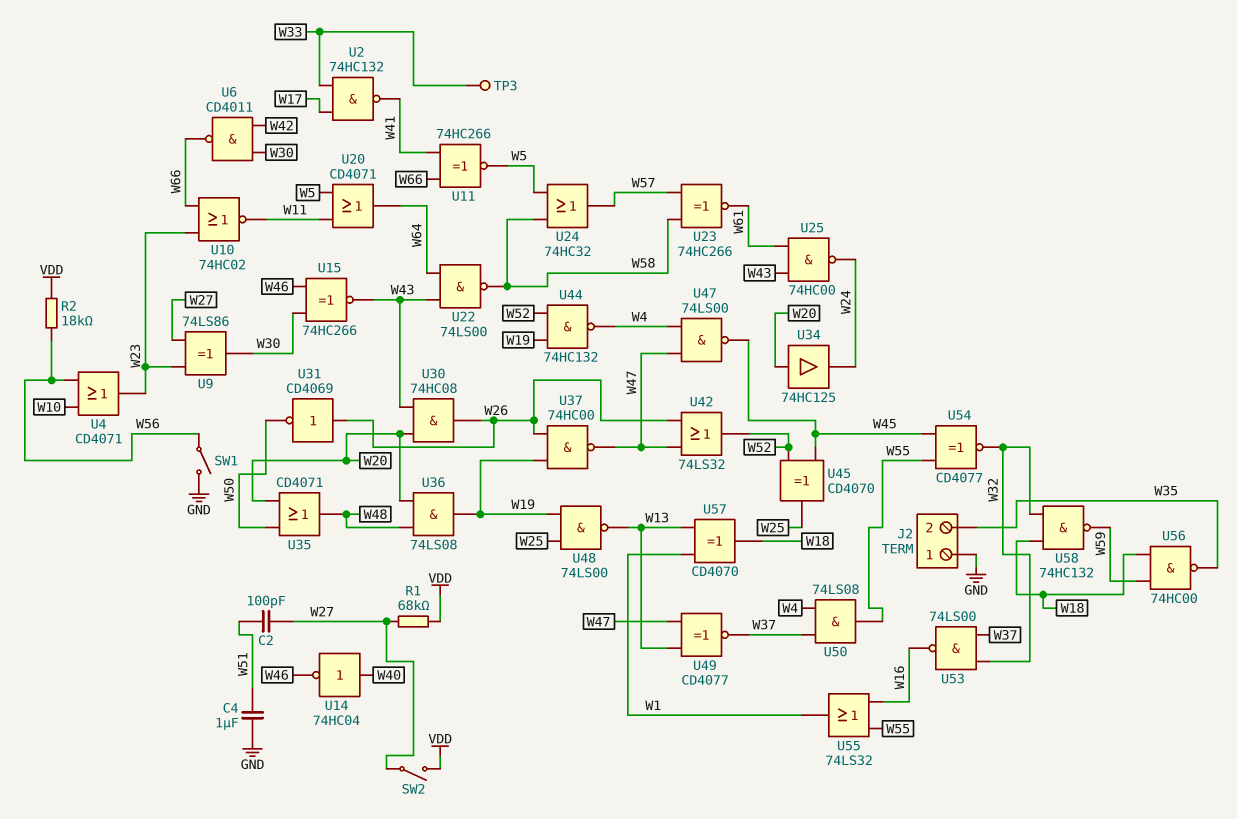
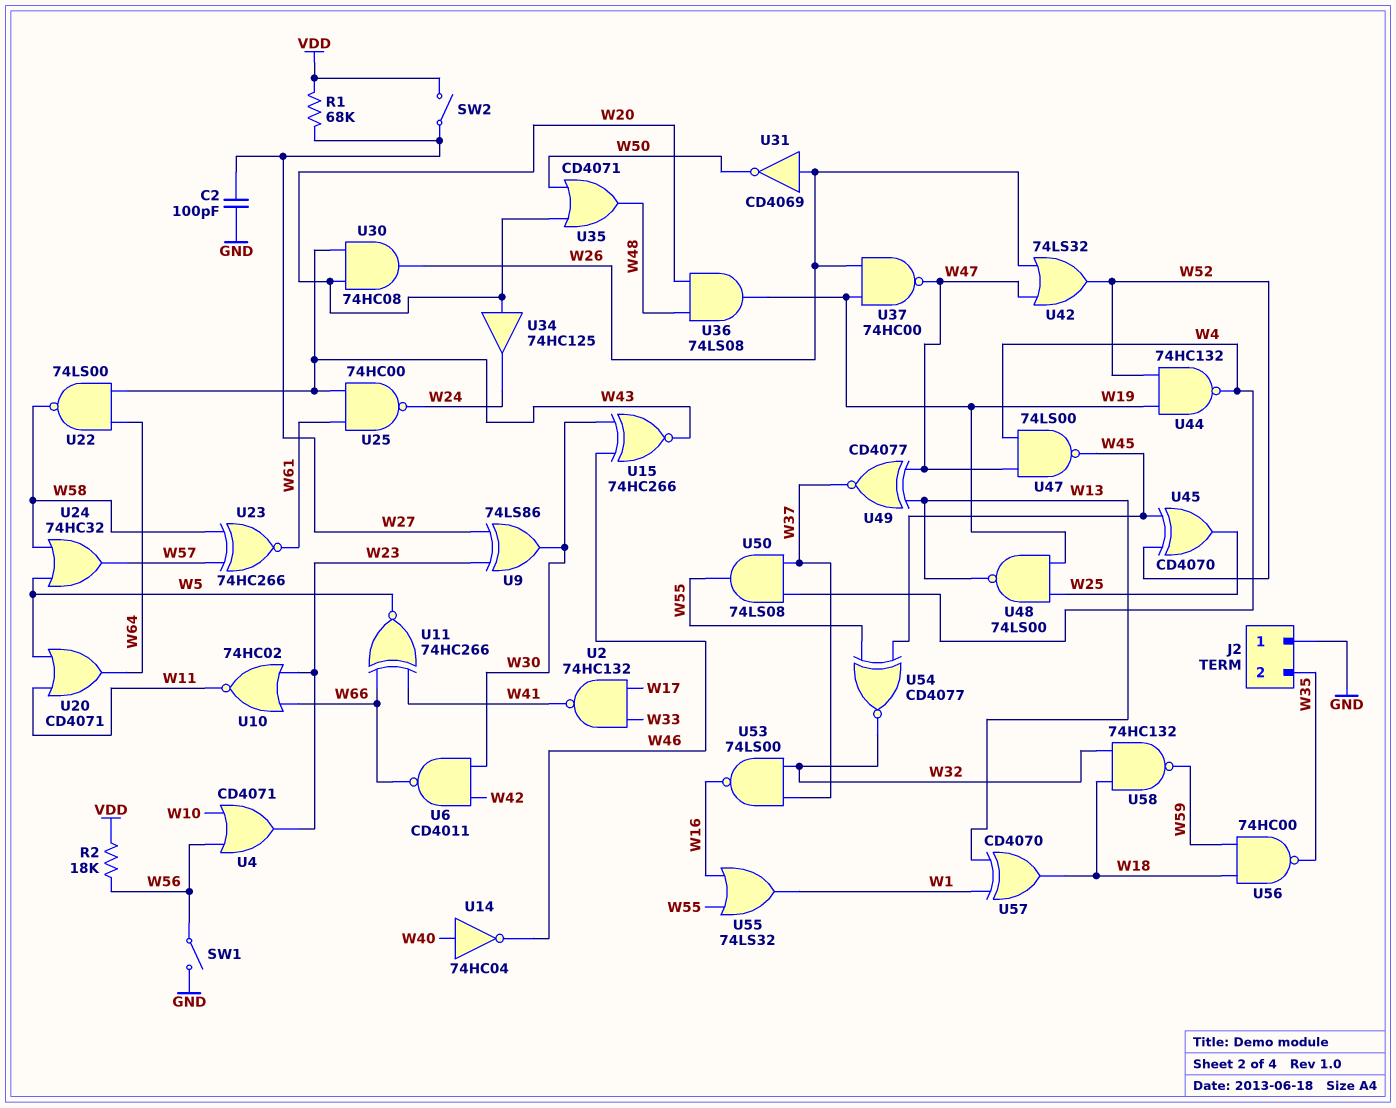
C2: 100pF (W27, W51) -> 100pF (GND, W27)
C4: 1uF (GND, W51) -> none
TP3: test point (W33) -> none

